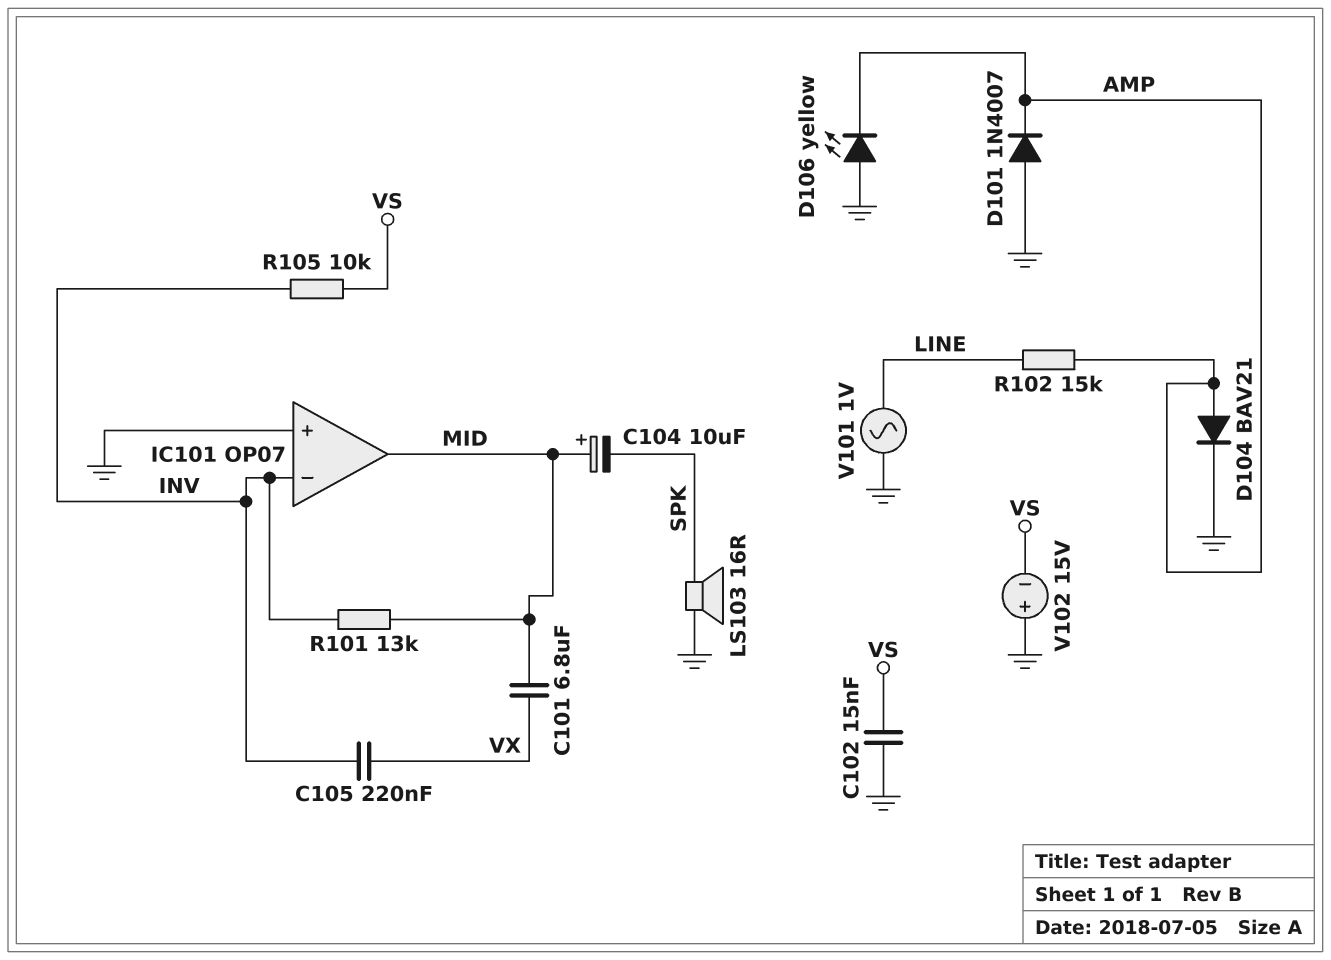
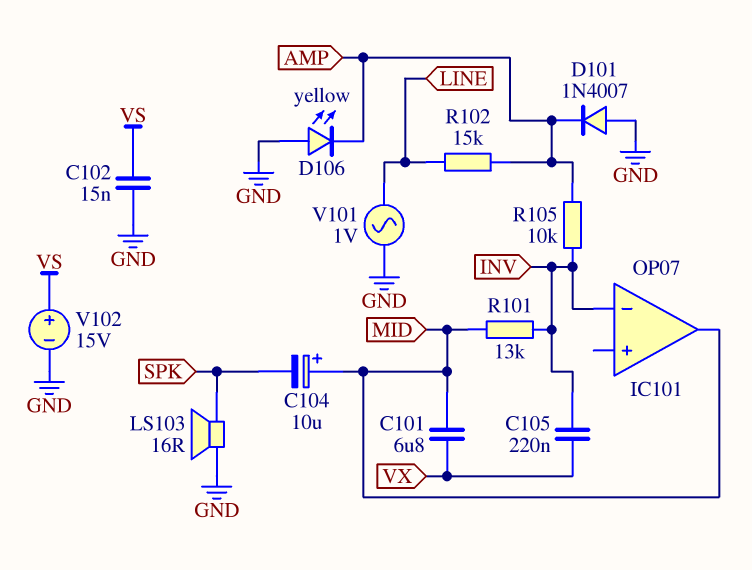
D104: diode BAV21 (A AMP, K GND) -> none
IC101 pin in+: GND -> none
R105: 10k (INV, VS) -> 10k (AMP, INV)
V102: 15V (plus GND, minus VS) -> 15V (plus VS, minus GND)

